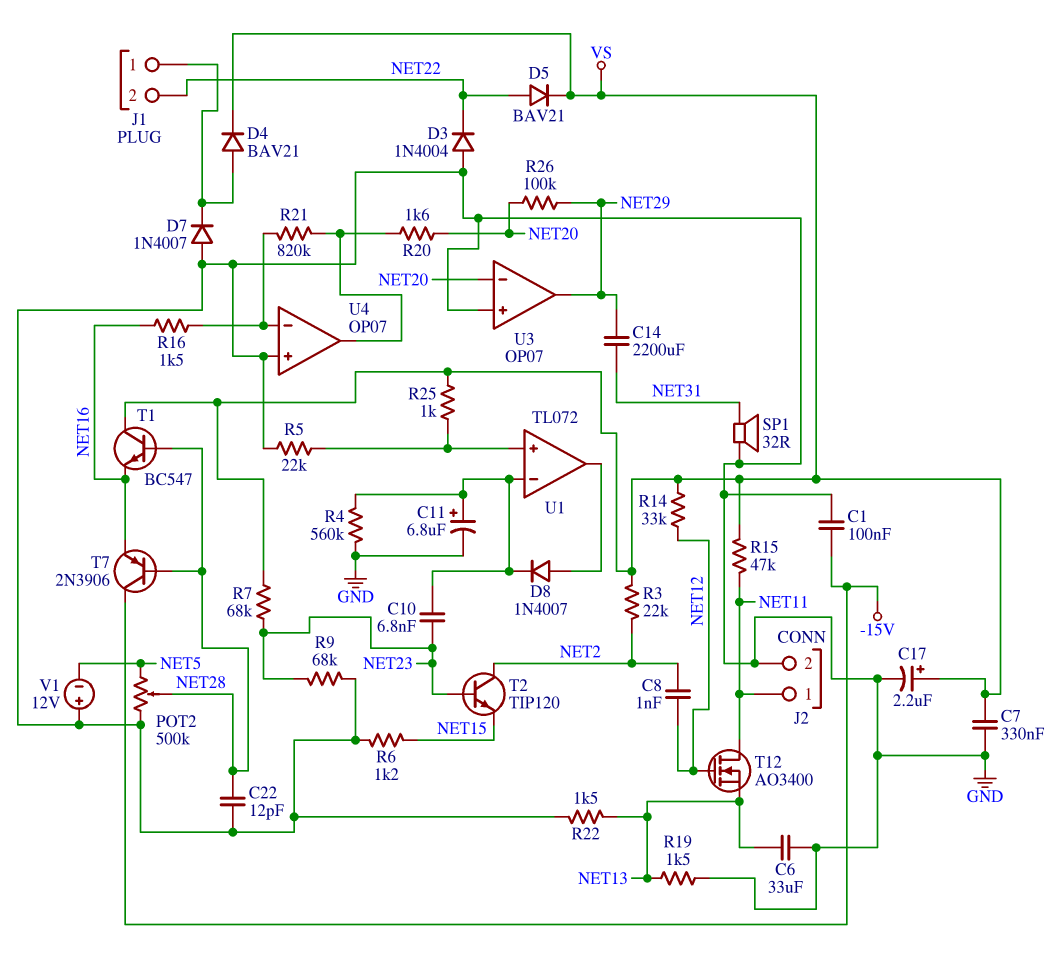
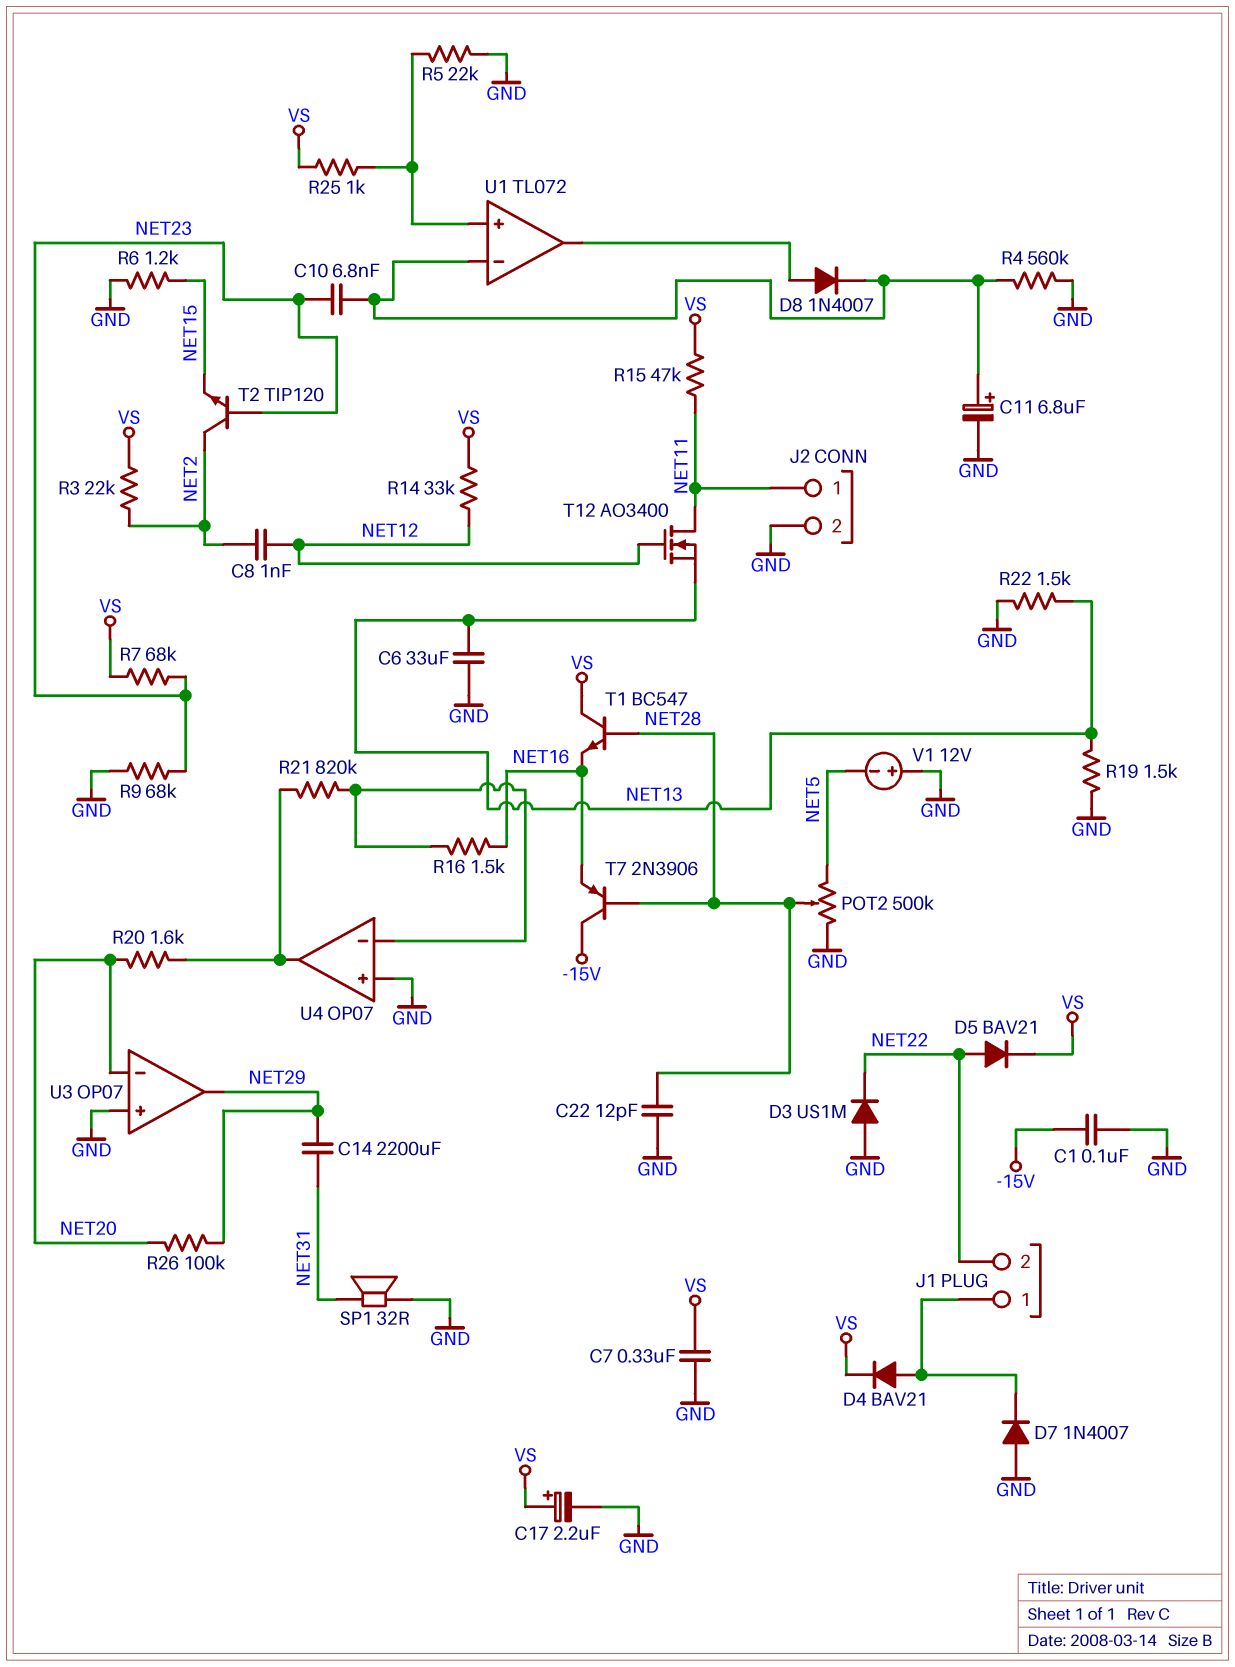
D3: diode 1N4004 (A GND, K NET22) -> diode US1M (A GND, K NET22)

